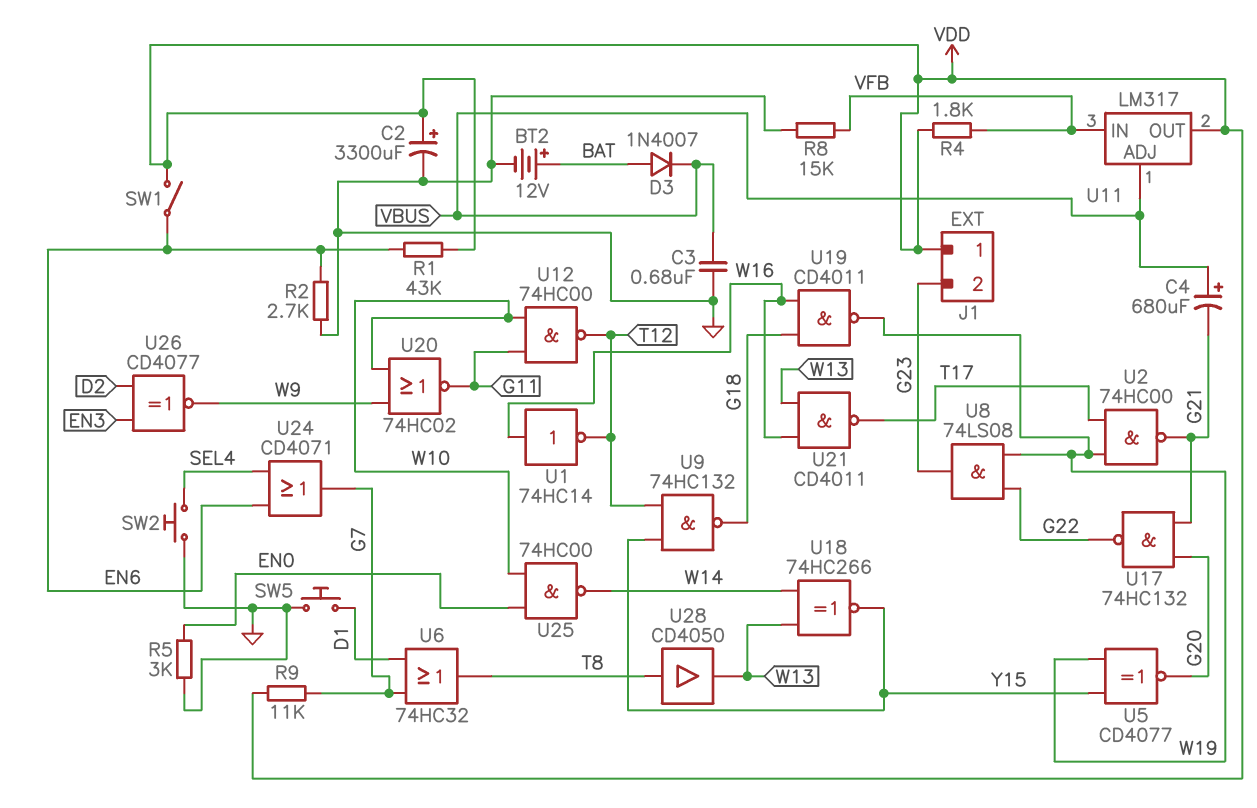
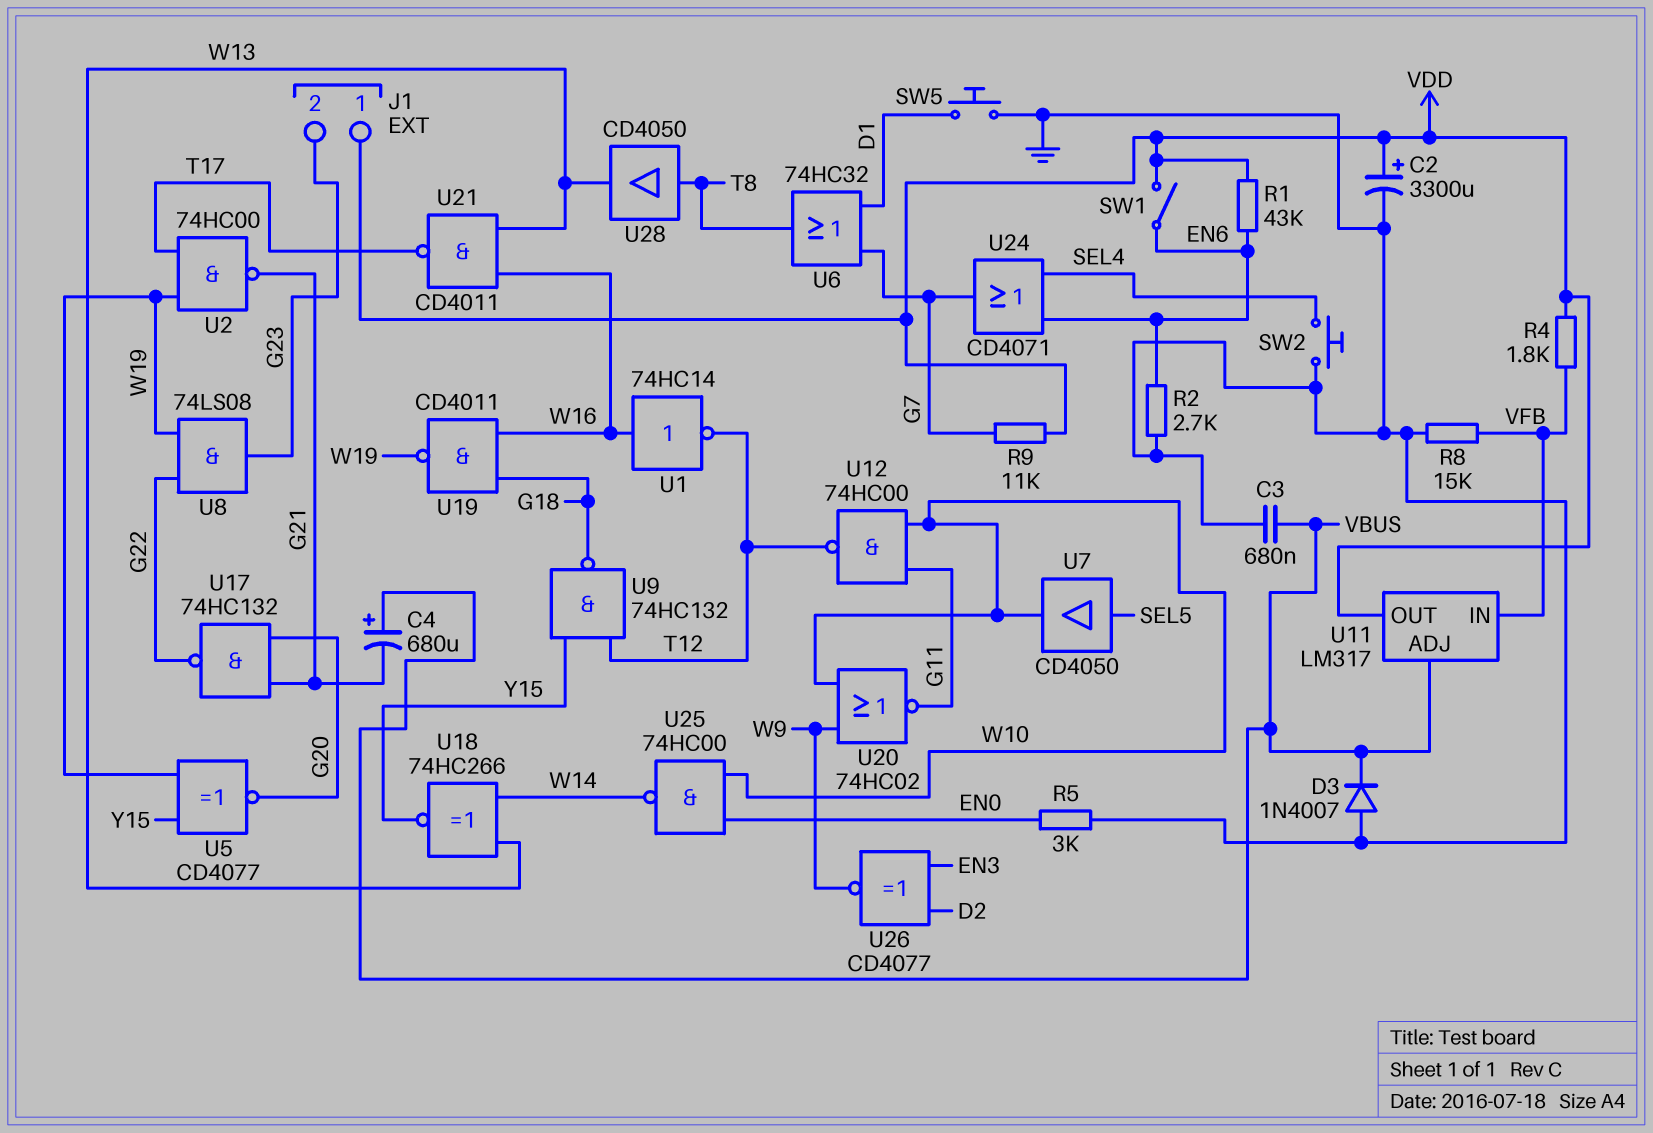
BT2: 12V (plus BAT, minus GND) -> none
D3: diode 1N4007 (A BAT, K VBUS) -> diode 1N4007 (A GND, K VBUS)
U7: none -> buffer CD4050 (in SEL5, out W10)

